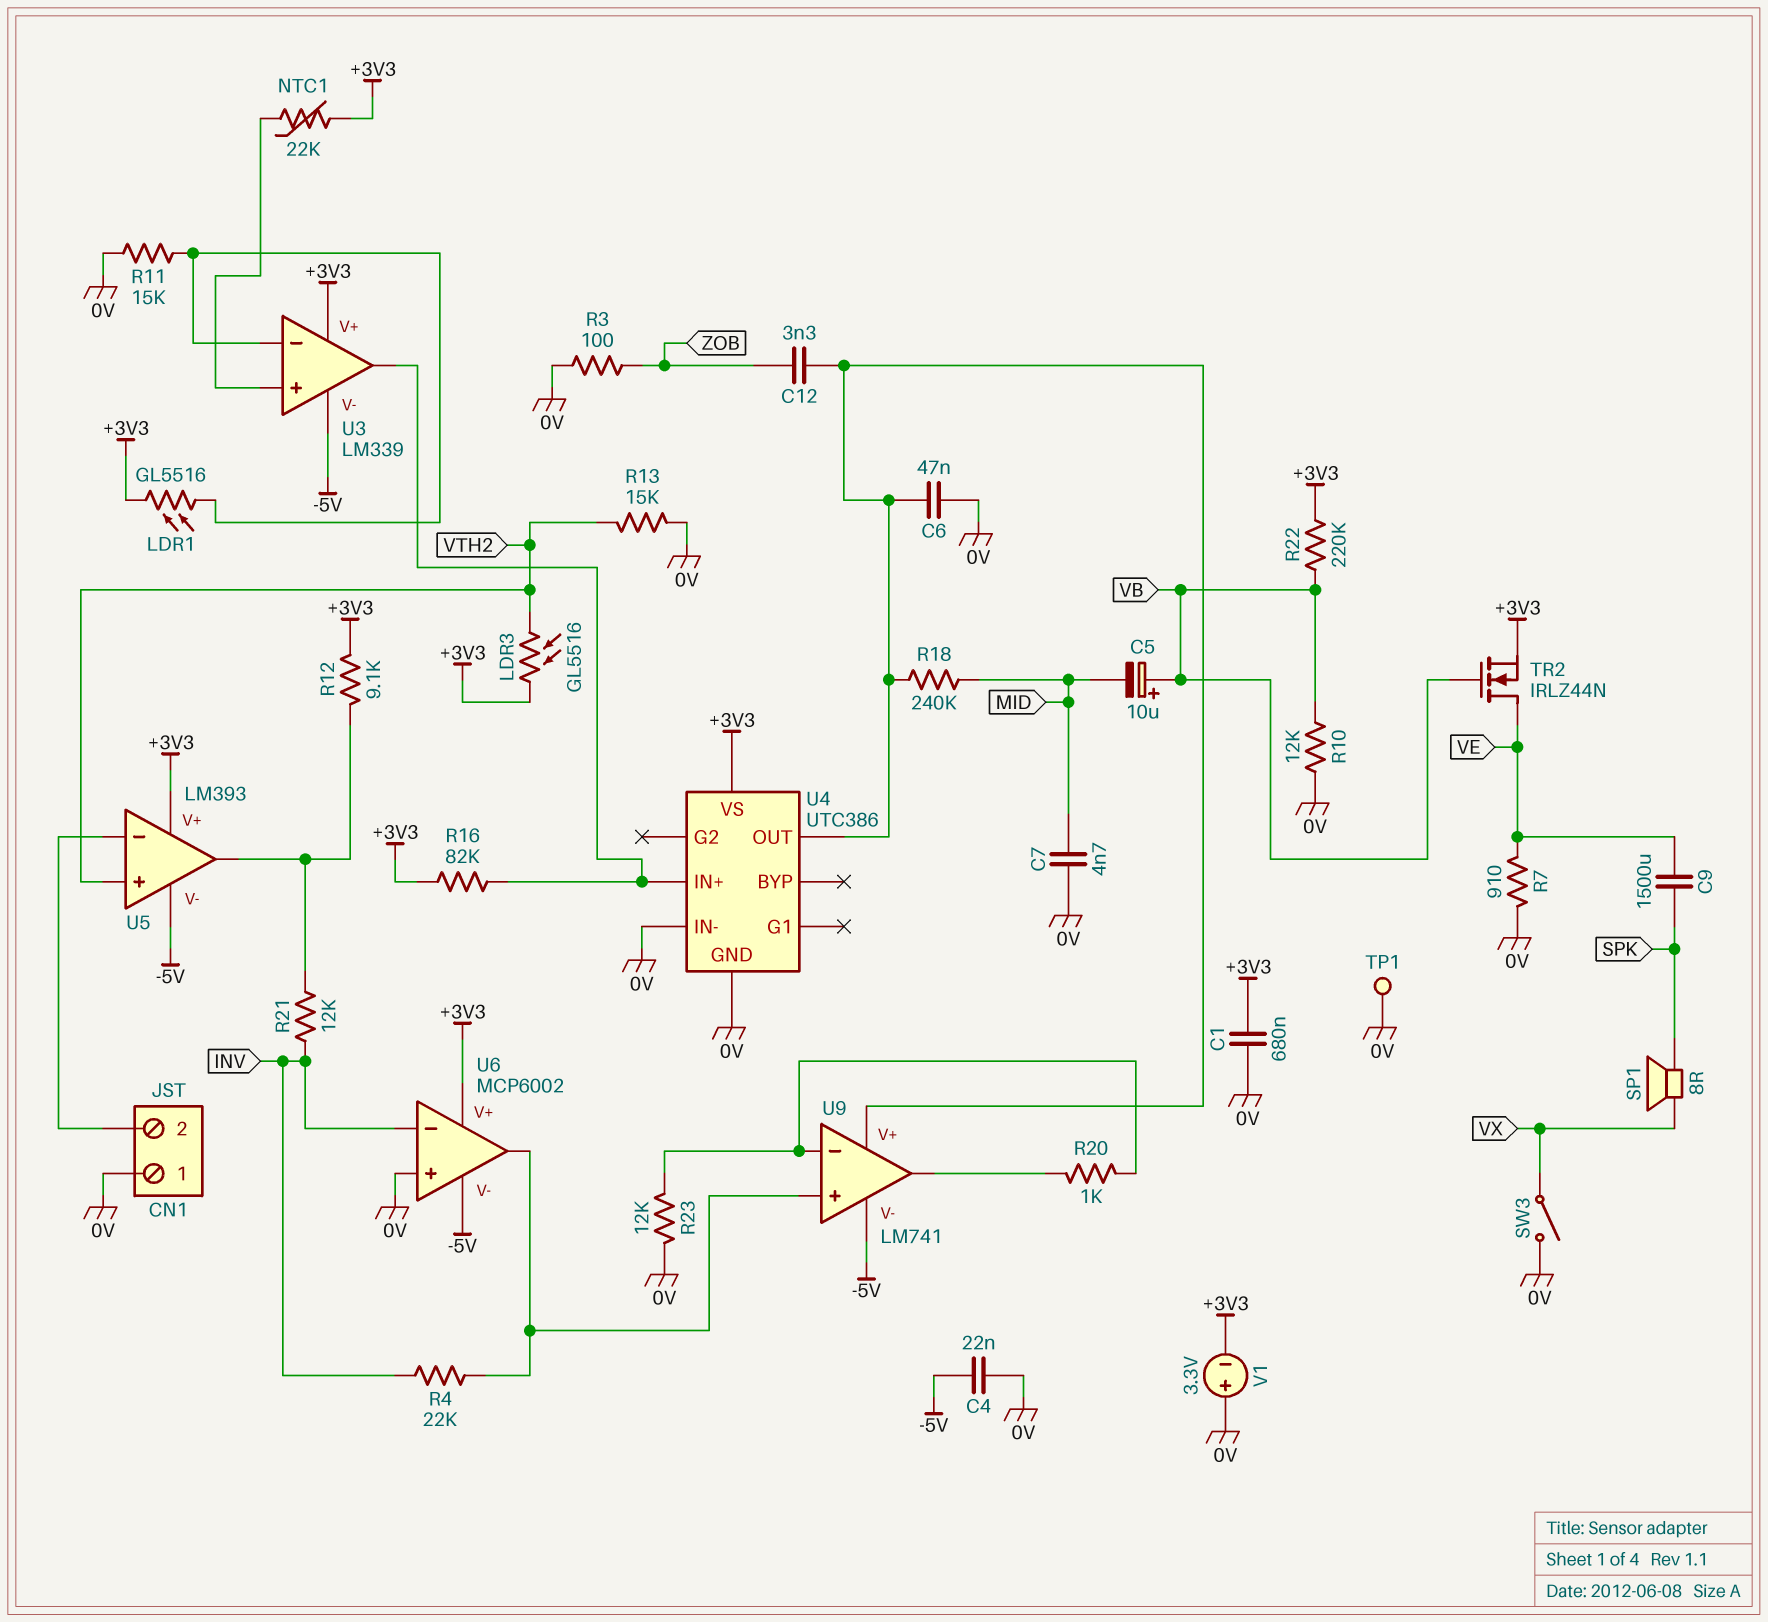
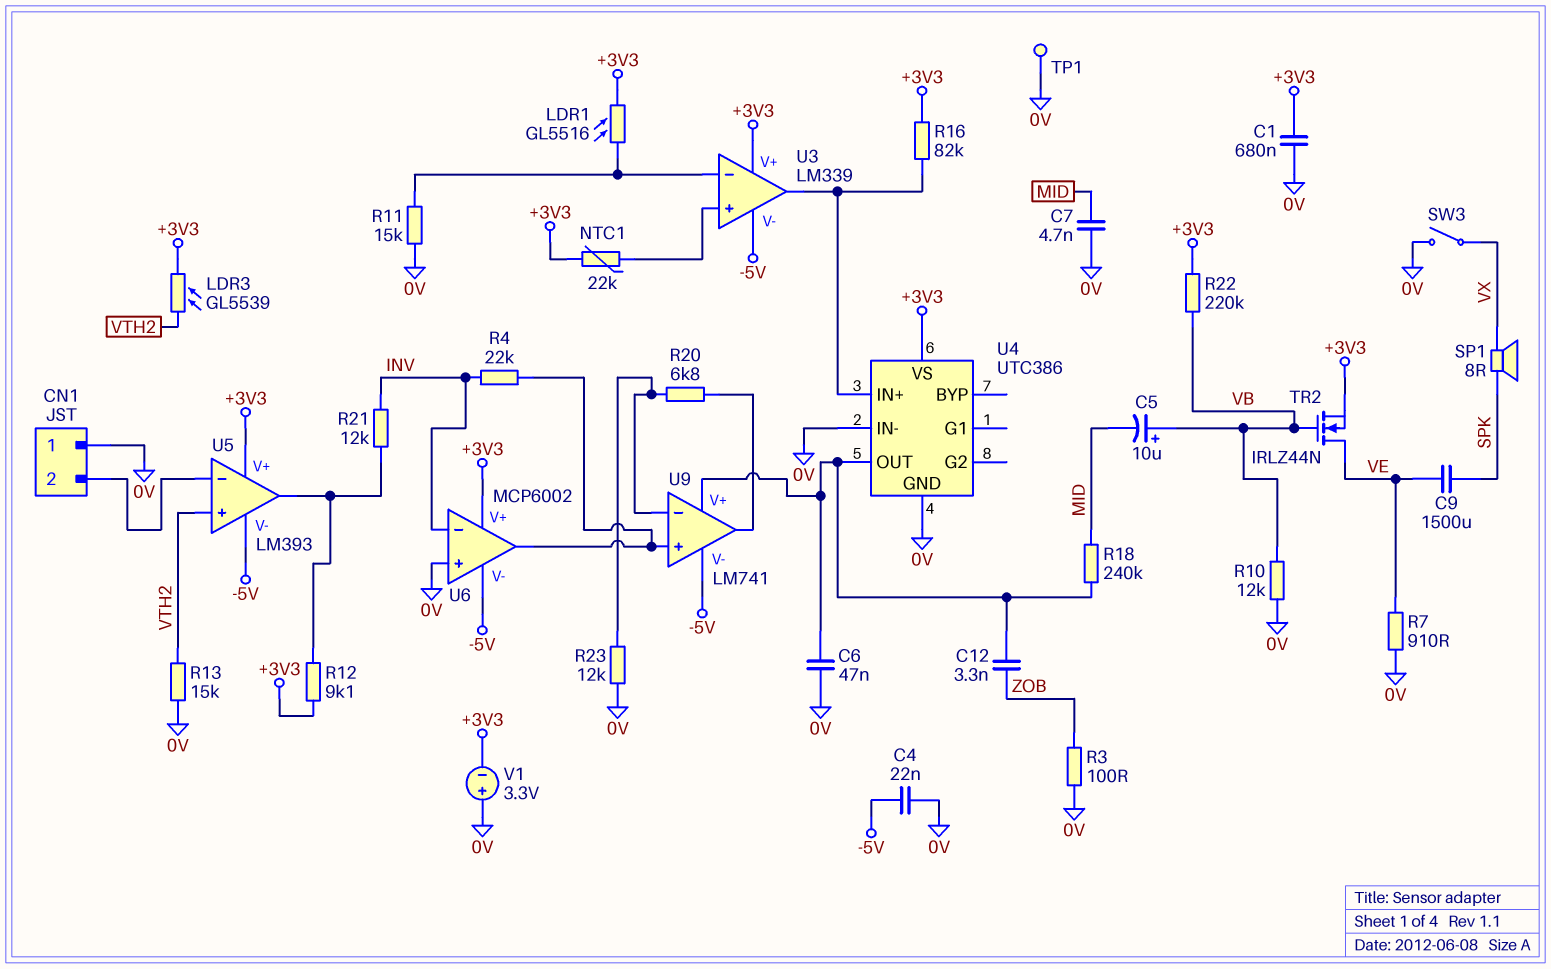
LDR3: GL5516 (+3V3, VTH2) -> GL5539 (+3V3, VTH2)
R20: 1k (U9/in-, U9/out) -> 6.8k (U9/in-, U9/out)

